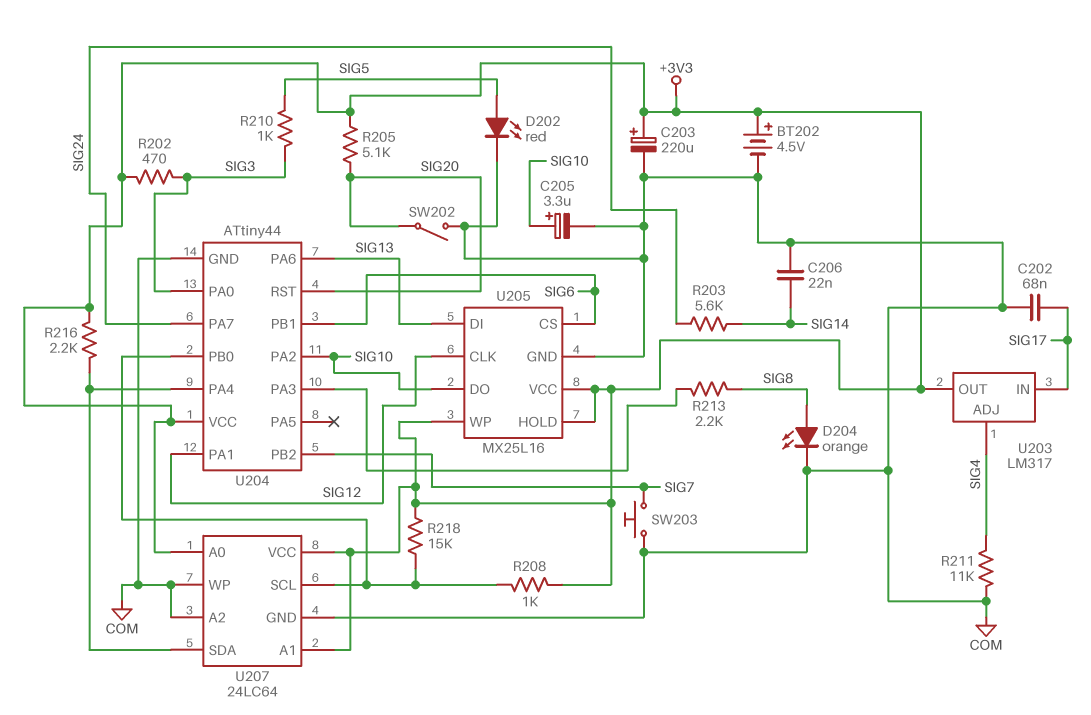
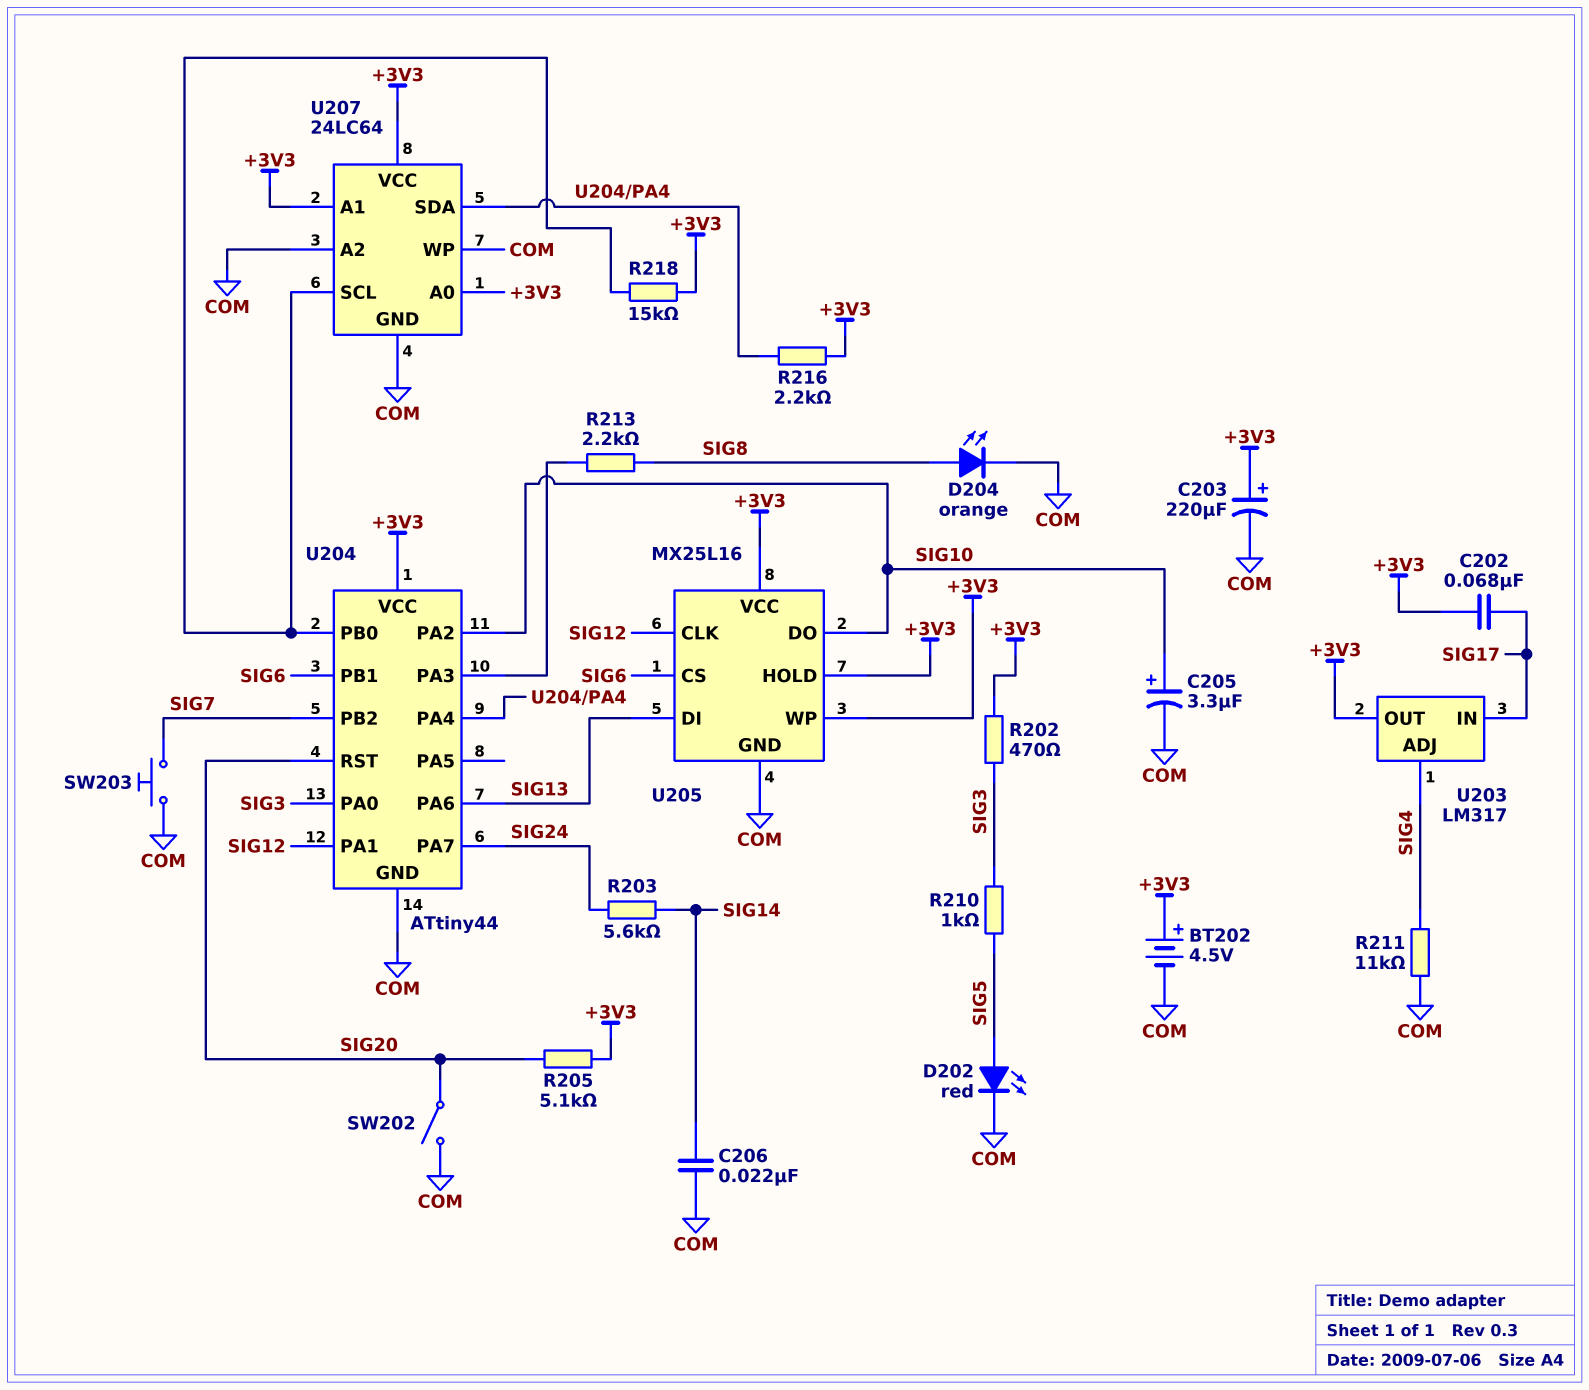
C202: 68nF (COM, SIG17) -> 68nF (+3V3, SIG17)
R208: 1k (+3V3, U204/PB0) -> none

